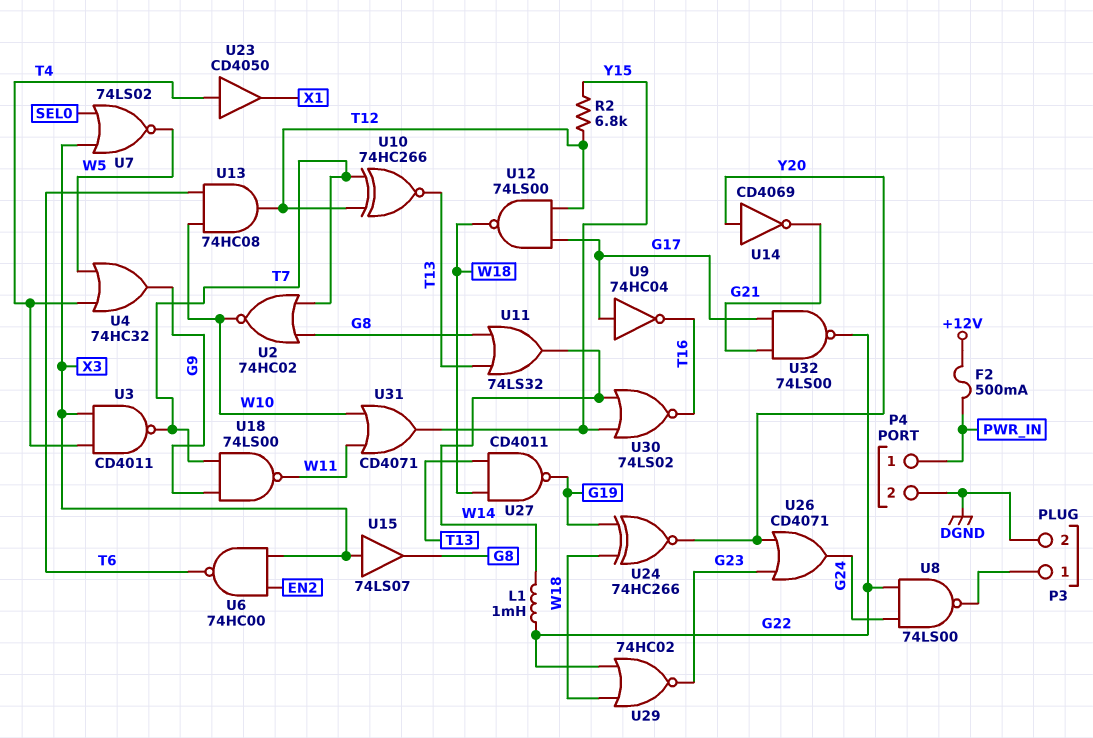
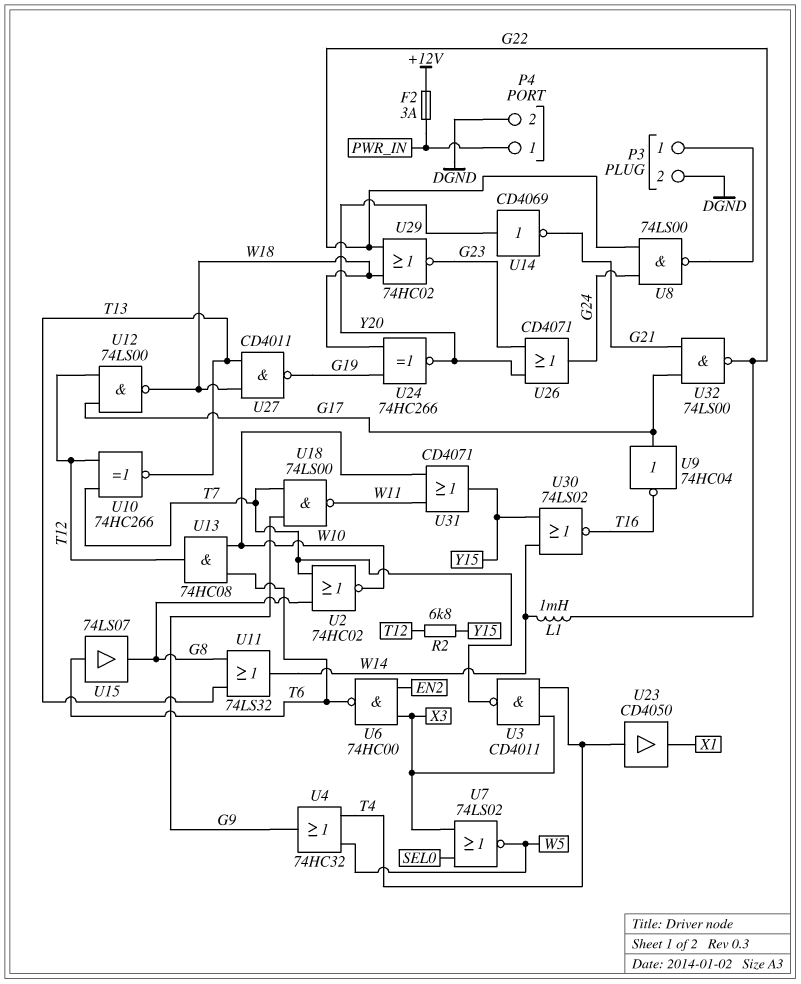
F2: 500mA (+12V, PWR_IN) -> 3A (+12V, PWR_IN)
U15: buffer 74LS07 (in X3, out G8) -> buffer 74LS07 (in T6, out G8)

